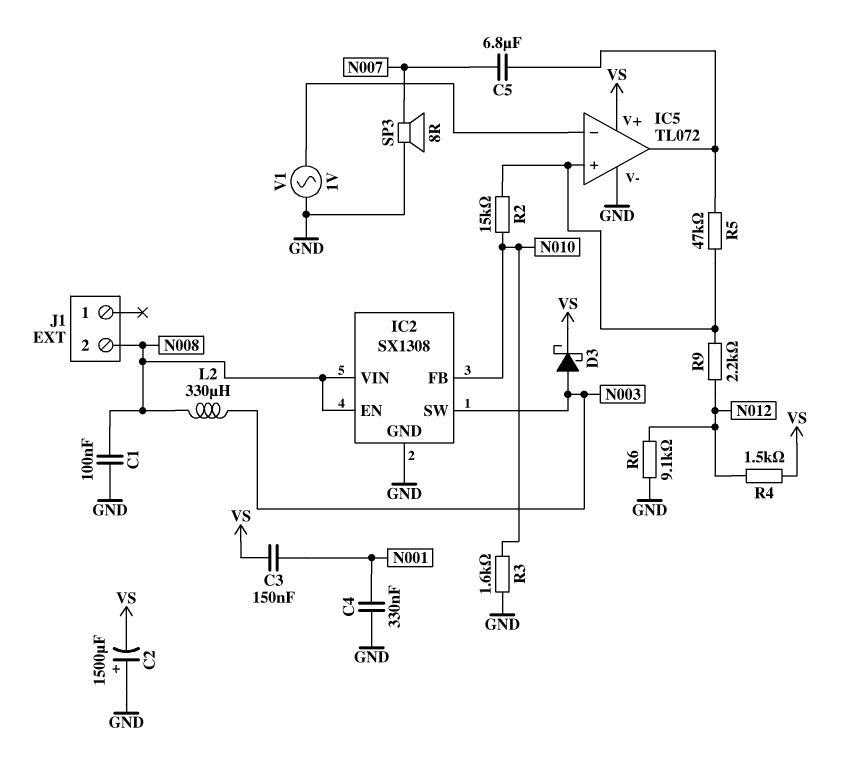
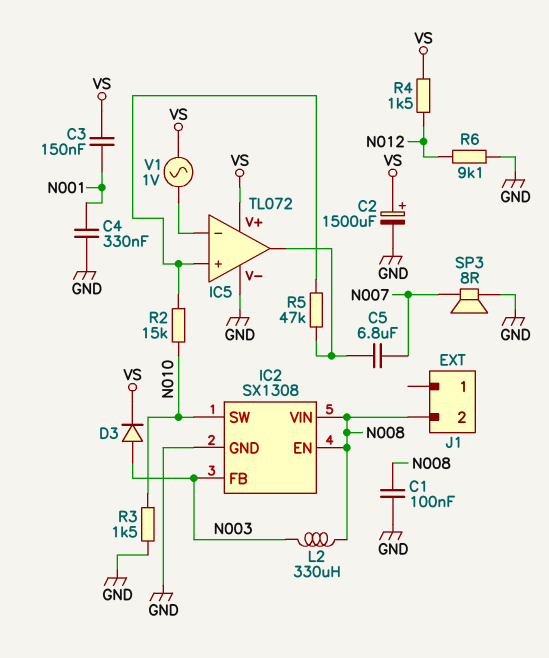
C2: 1500uF (plus GND, minus VS) -> 1500uF (plus VS, minus GND)
D3: schottky (A N003, K VS) -> diode (A N003, K VS)
IC2 pin FB: N010 -> N003
IC2 pin SW: N003 -> N010
R3: 1.6k (GND, N010) -> 1.5k (GND, N010)
R9: 2.2k (IC5/in+, N012) -> none
V1: AC 1V (GND, IC5/in-) -> AC 1V (IC5/in-, VS)

